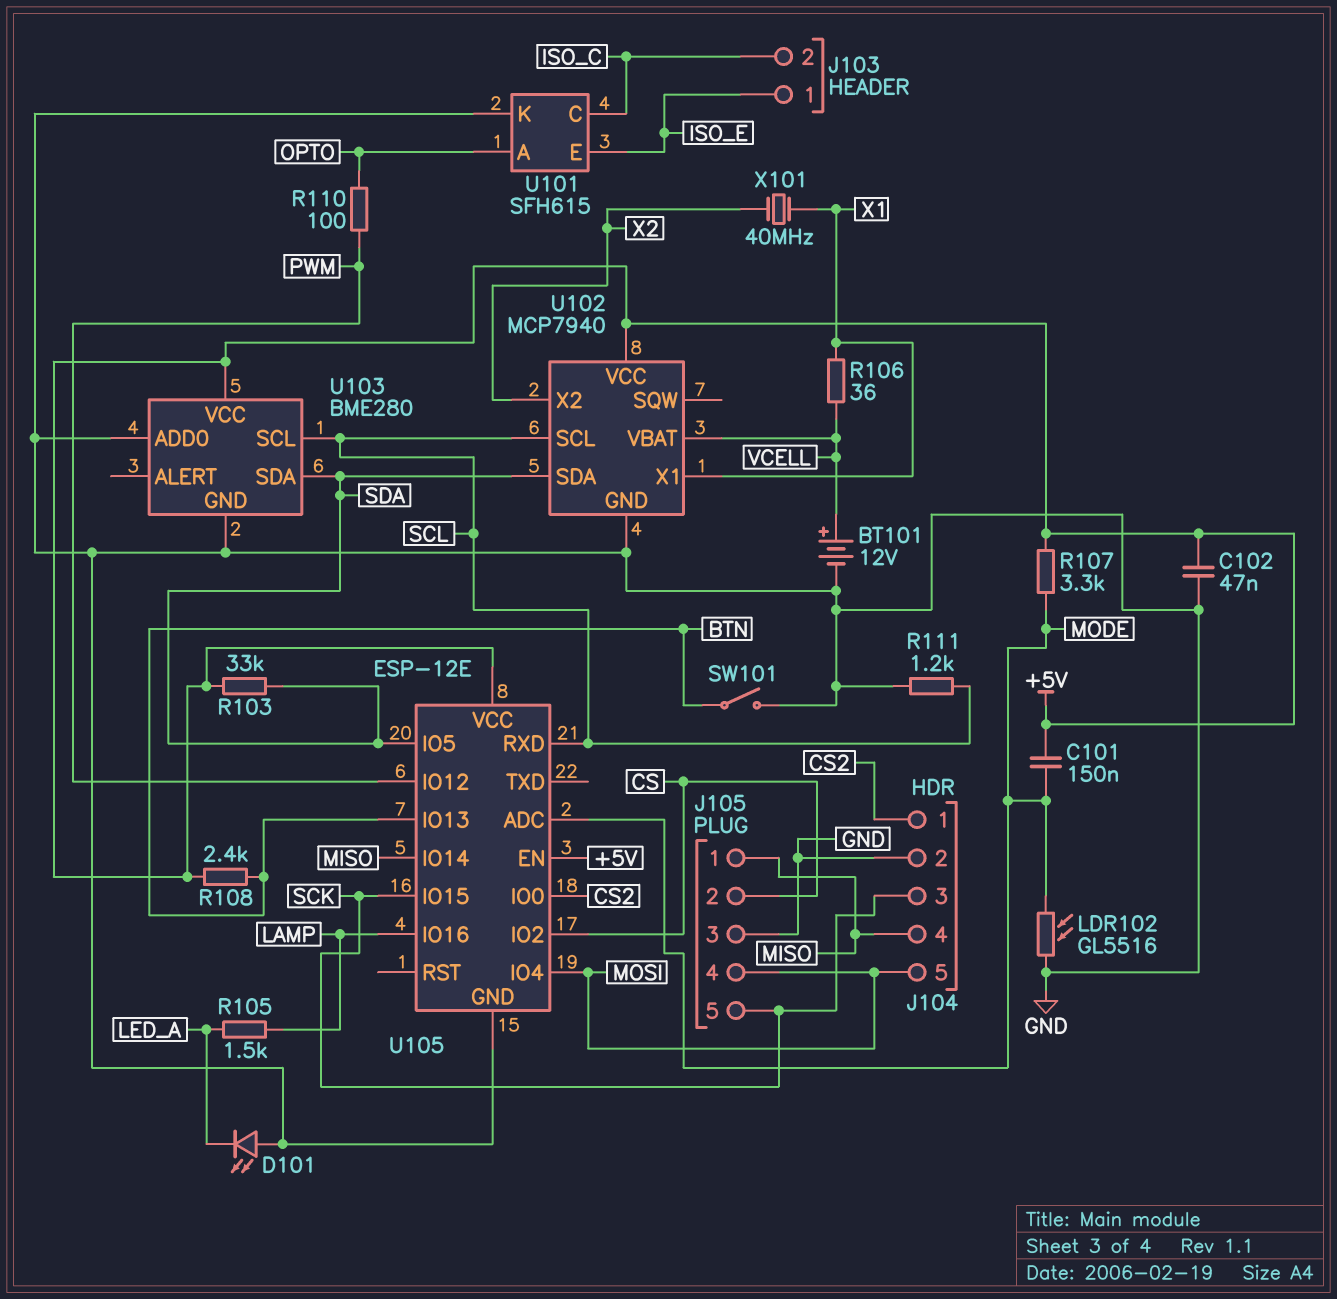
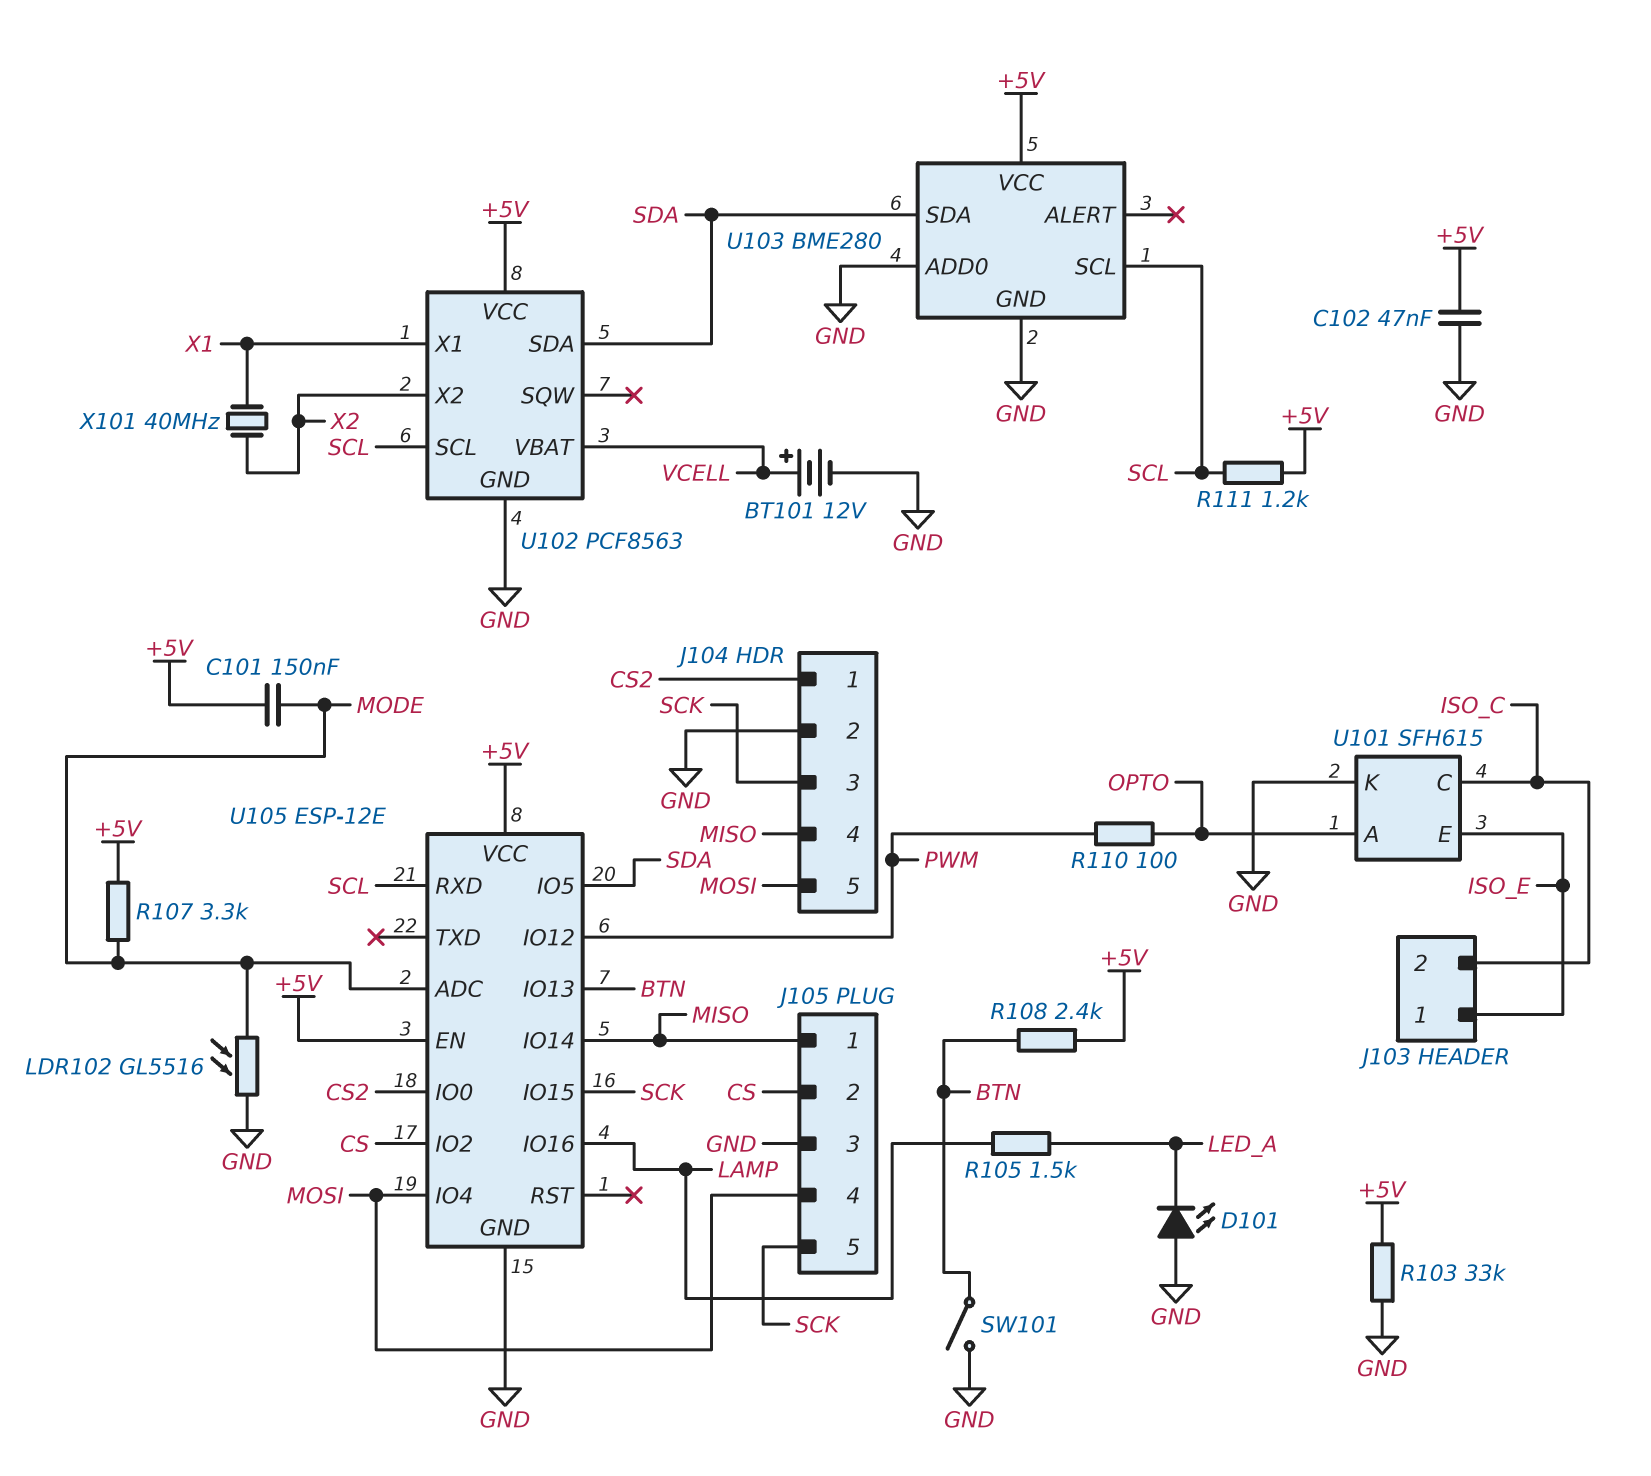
R103: 33k (+5V, SDA) -> 33k (+5V, GND)
R106: 36 (VCELL, X1) -> none
R111: 1.2k (GND, SCL) -> 1.2k (+5V, SCL)
U102: MCP7940 -> PCF8563

